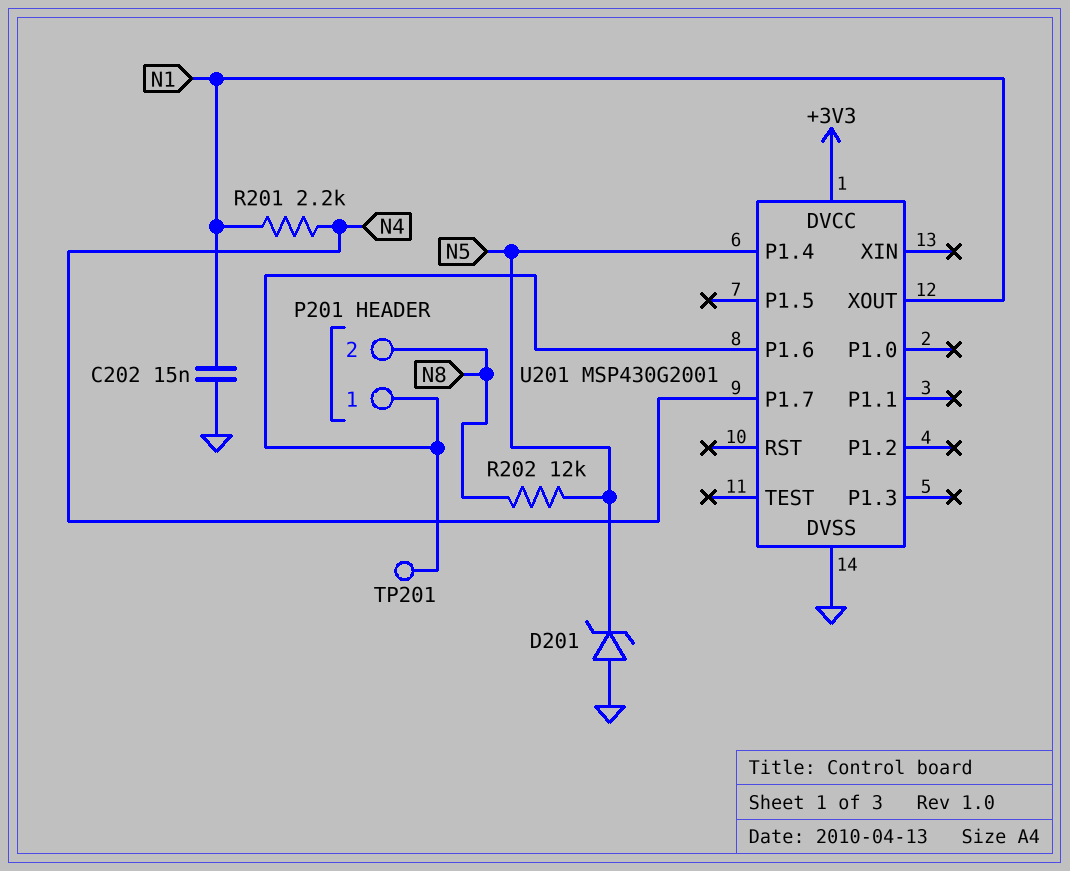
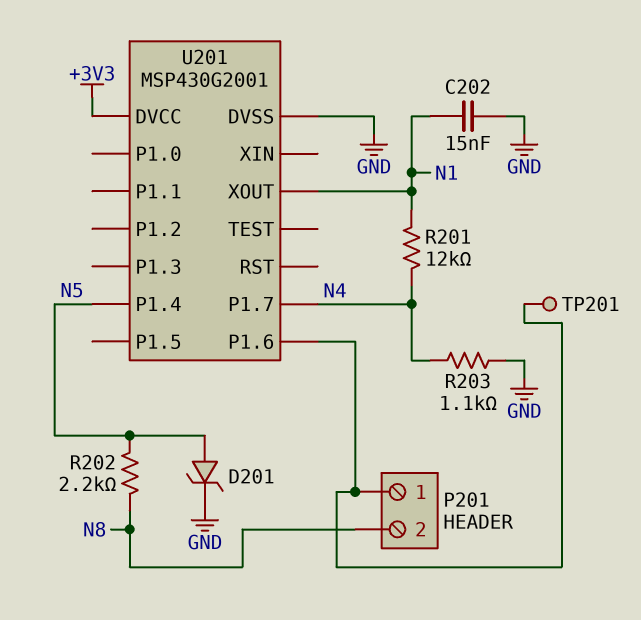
D201: zener (A GND, K N5) -> zener (A N5, K GND)
R201: 2.2k (N1, N4) -> 12k (N1, N4)
R202: 12k (N5, N8) -> 2.2k (N5, N8)
R203: none -> 1.1k (GND, N4)

